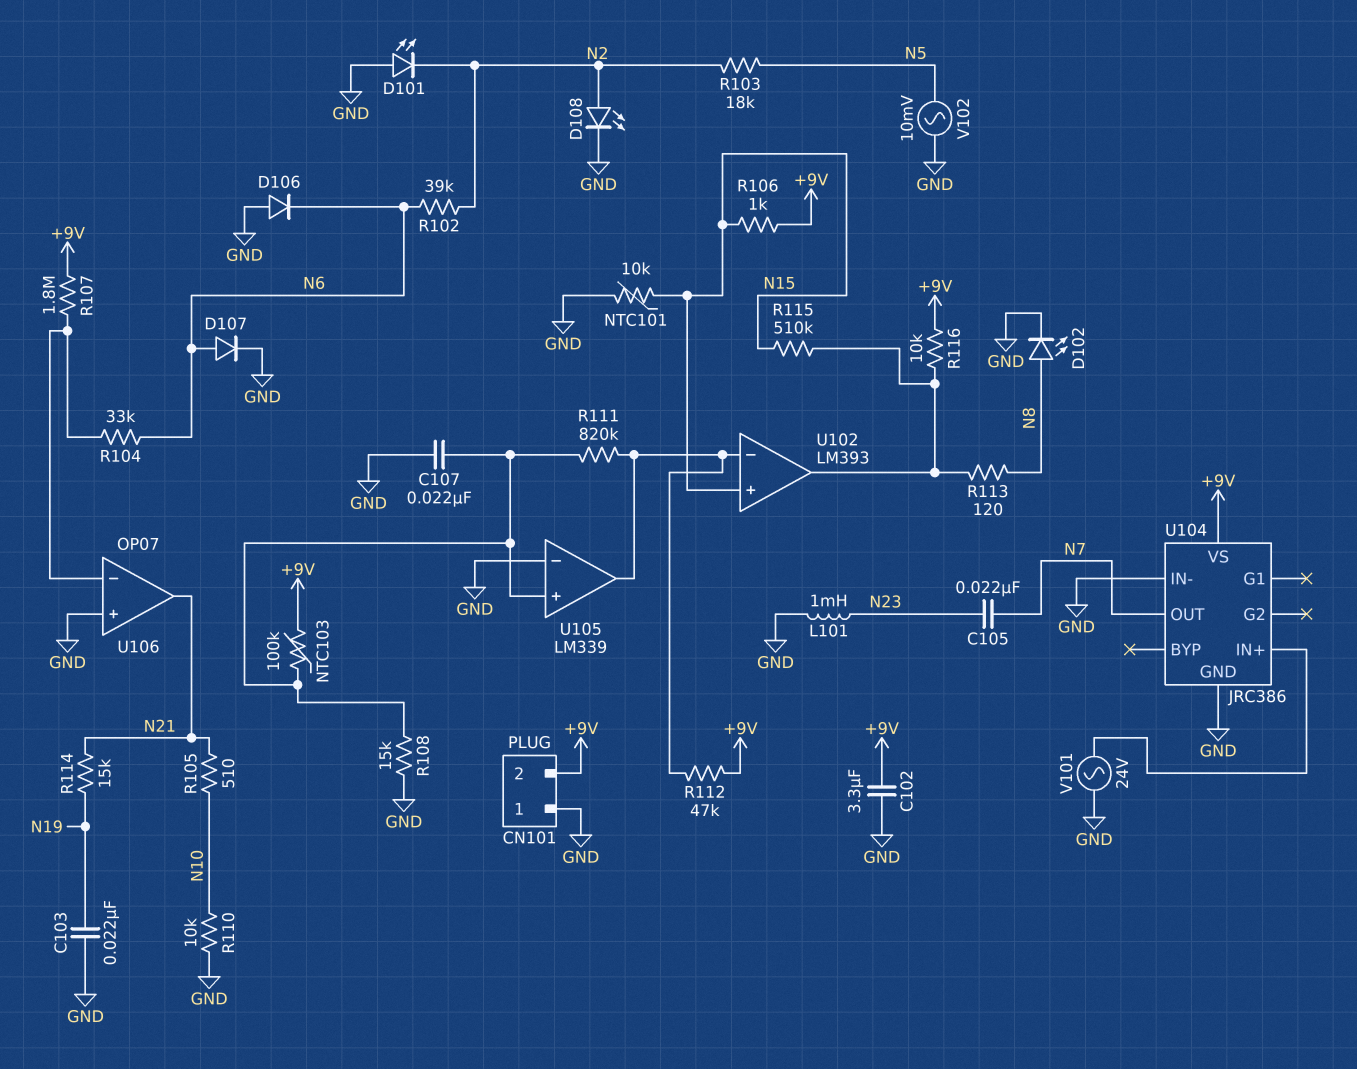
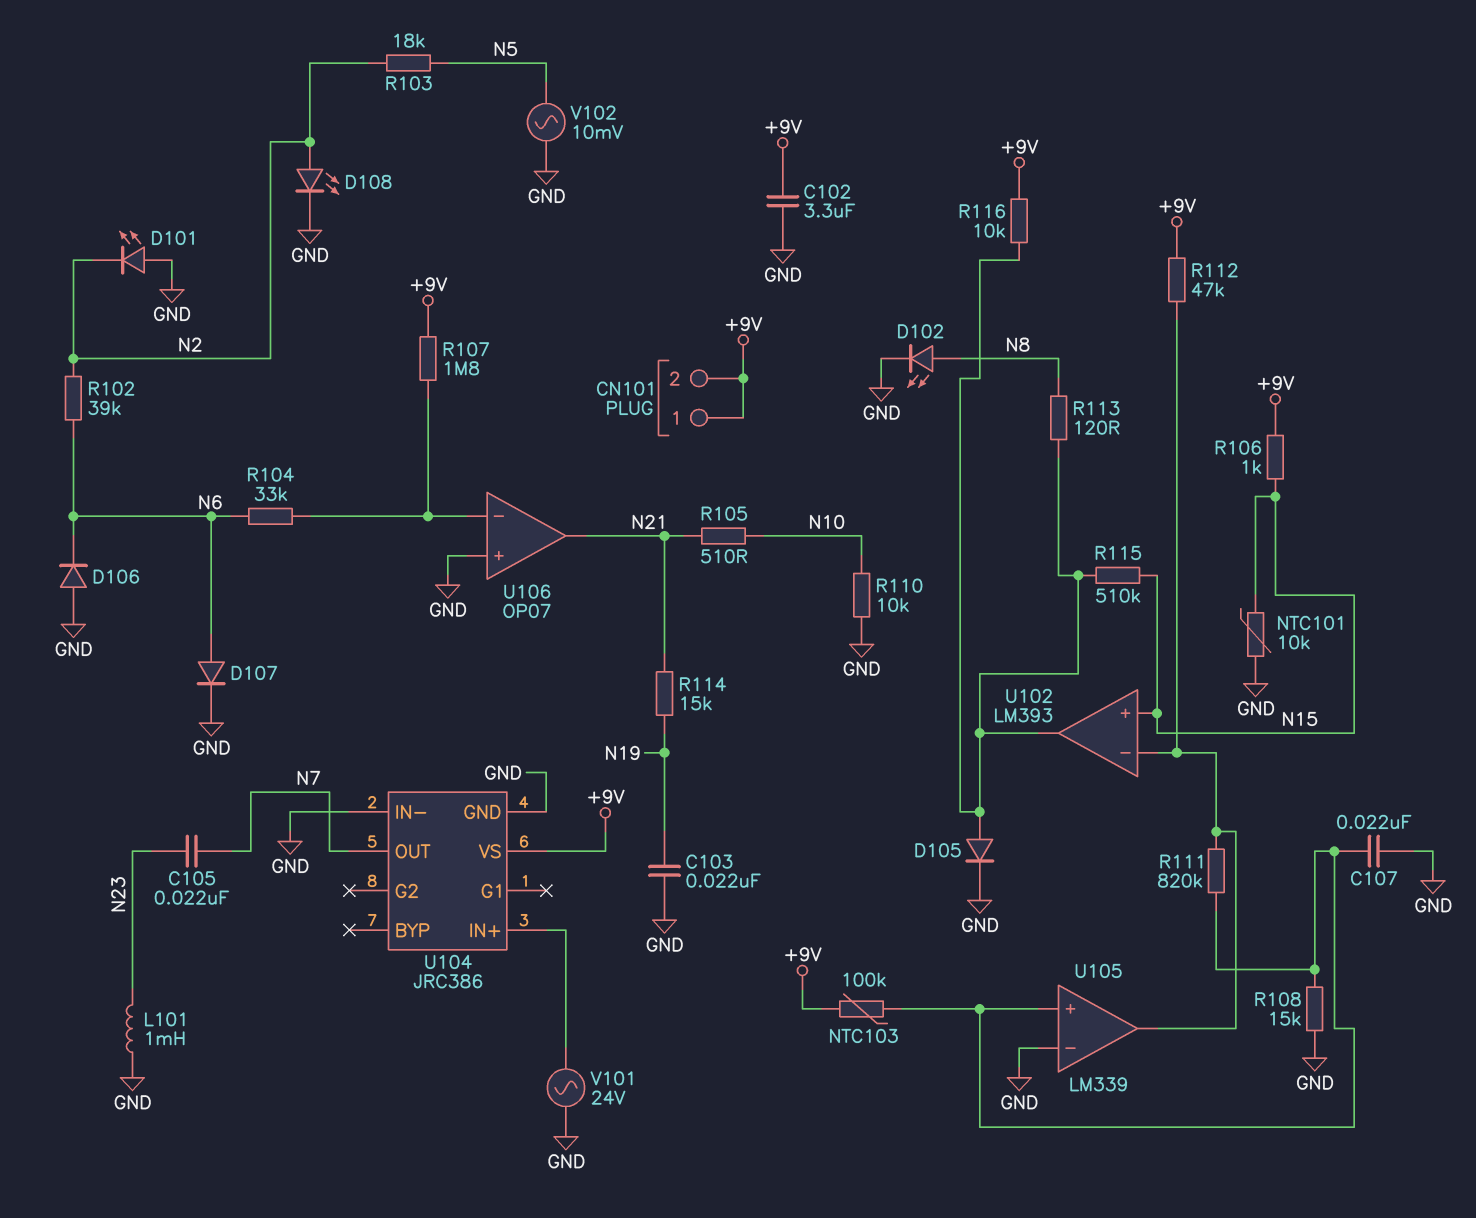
CN101 pin 1: GND -> +9V
D105: none -> diode (A U102/out, K GND)

